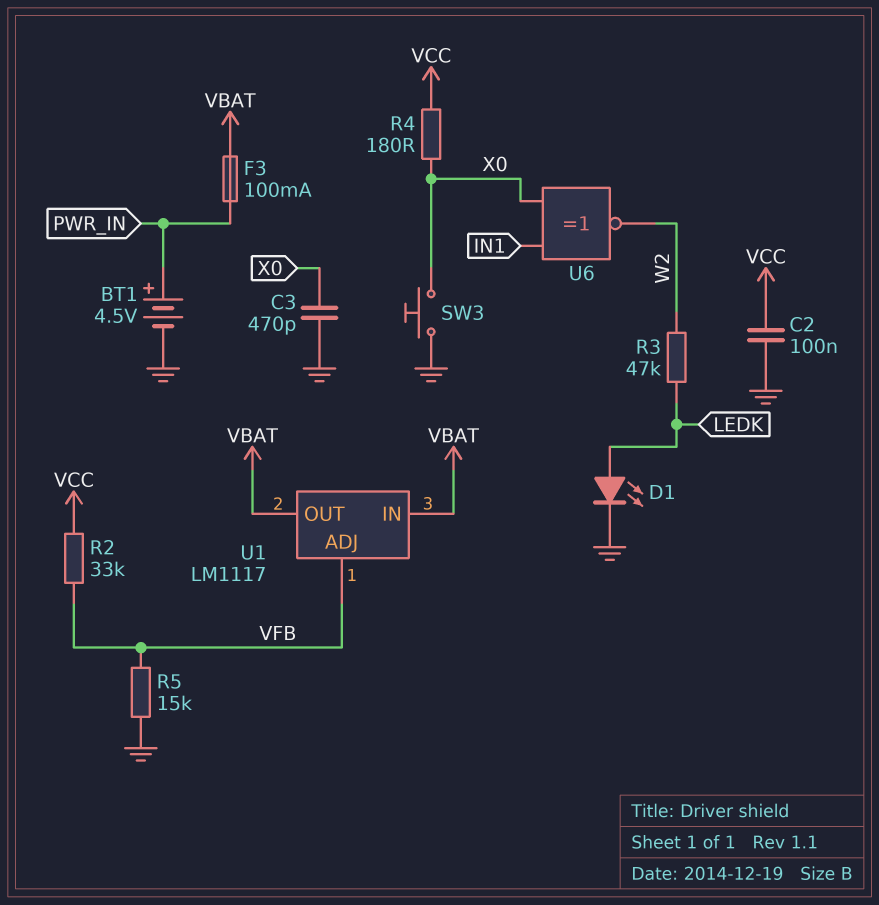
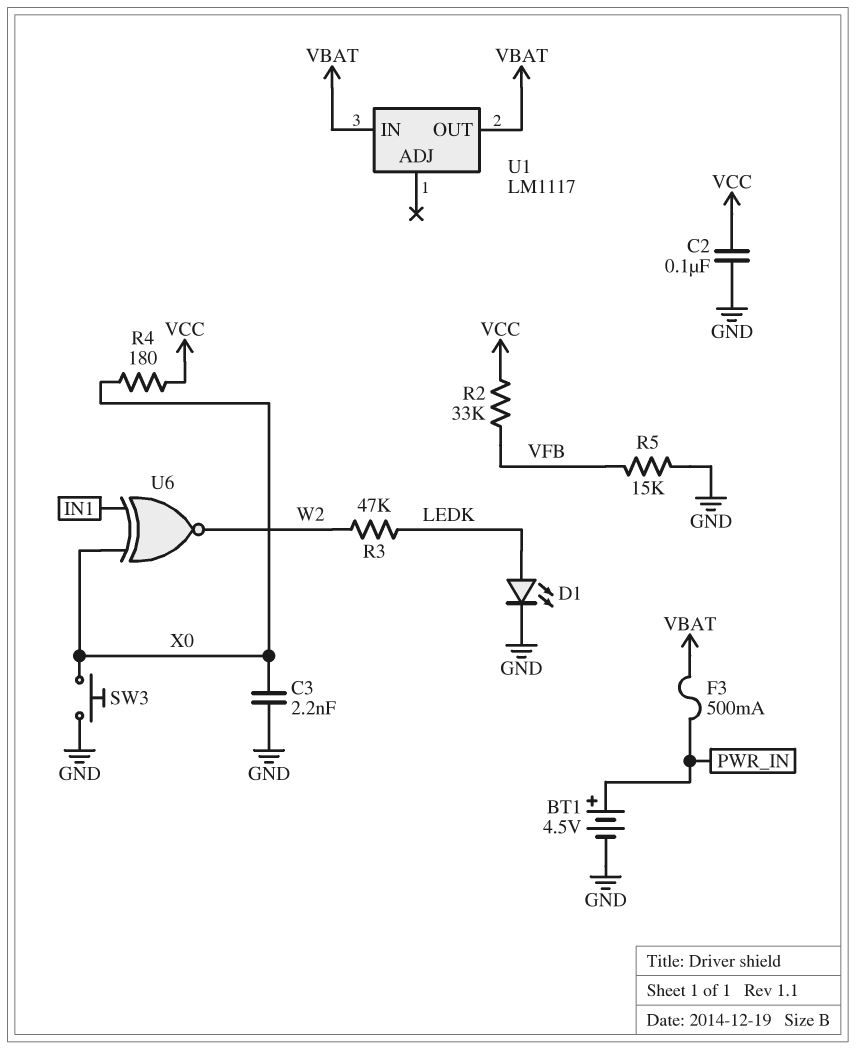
C3: 470pF (GND, X0) -> 2.2nF (GND, X0)
F3: 100mA (PWR_IN, VBAT) -> 500mA (PWR_IN, VBAT)
U1 pin ADJ: VFB -> none

